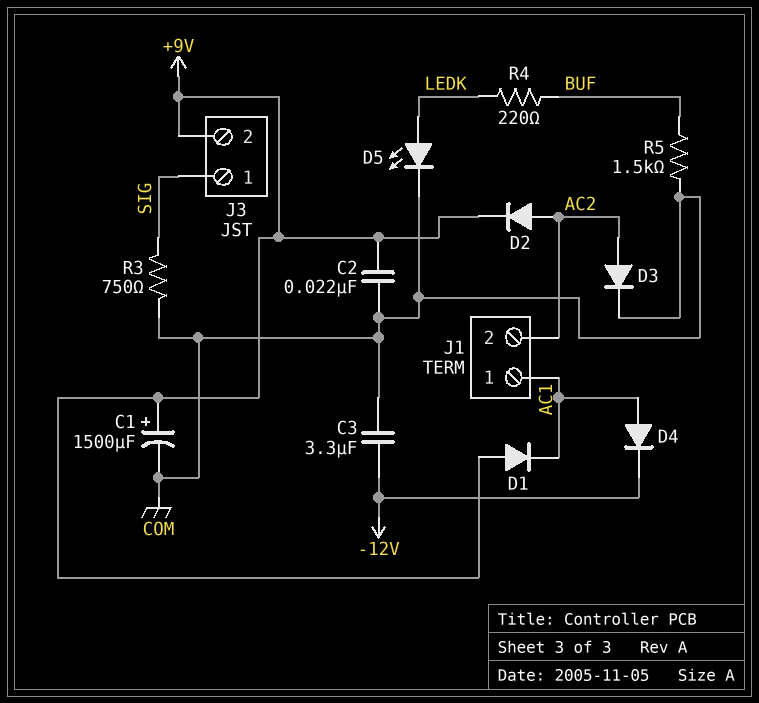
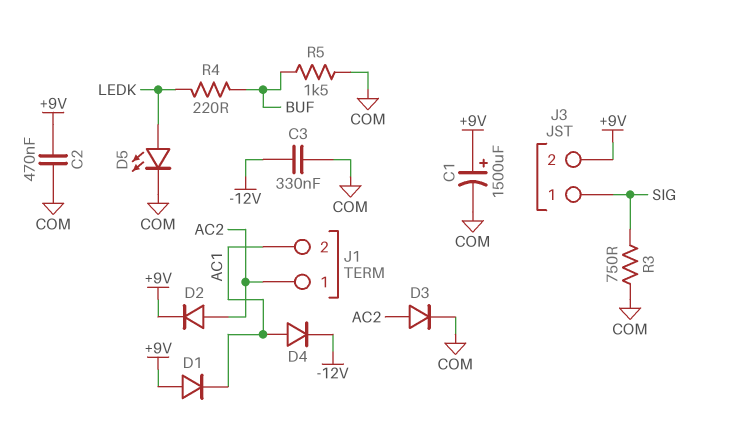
C2: 22nF (+9V, COM) -> 470nF (+9V, COM)
C3: 3.3uF (-12V, COM) -> 330nF (-12V, COM)
J1 pin 1: AC1 -> AC2
J1 pin 2: AC2 -> AC1

